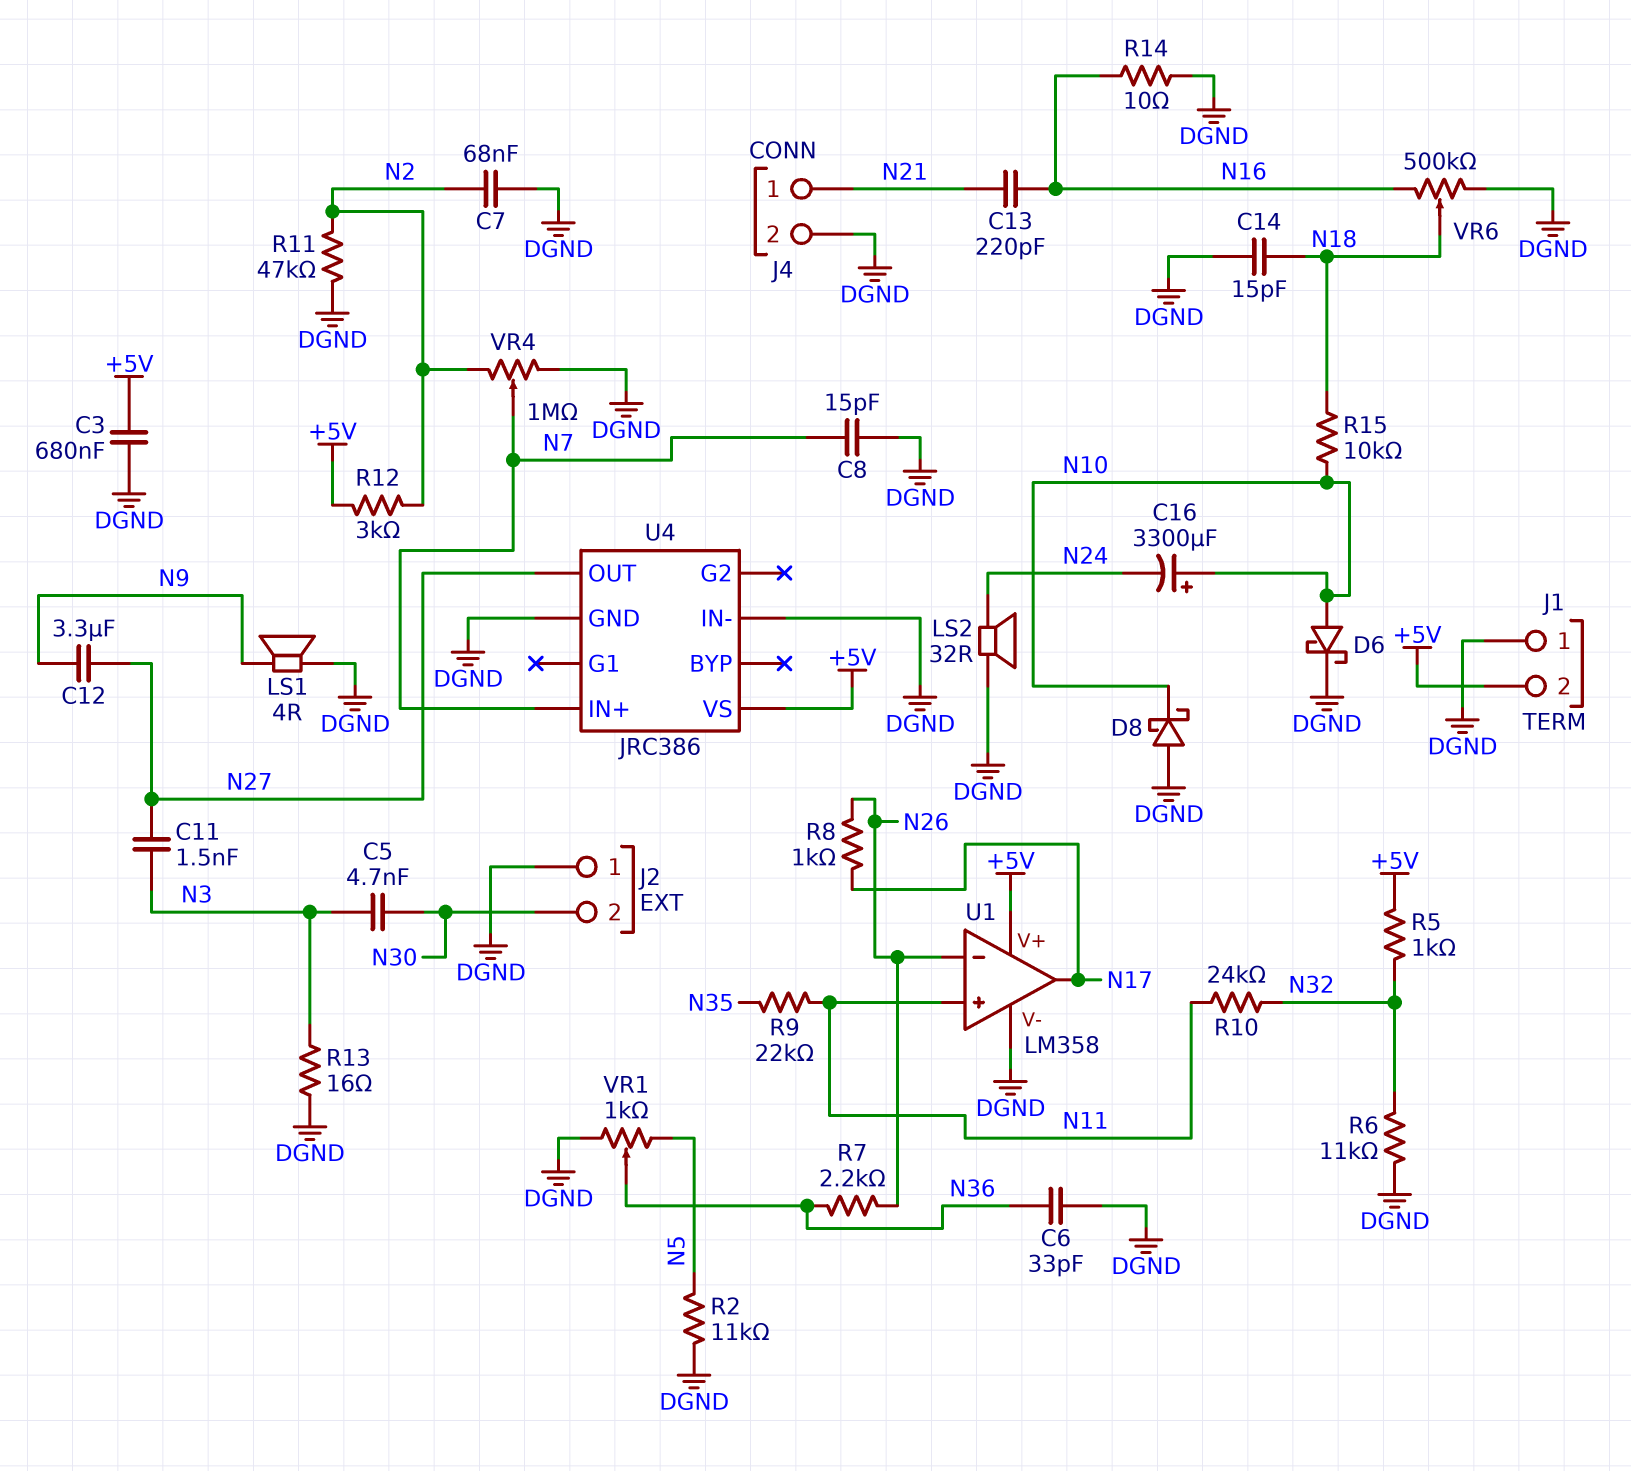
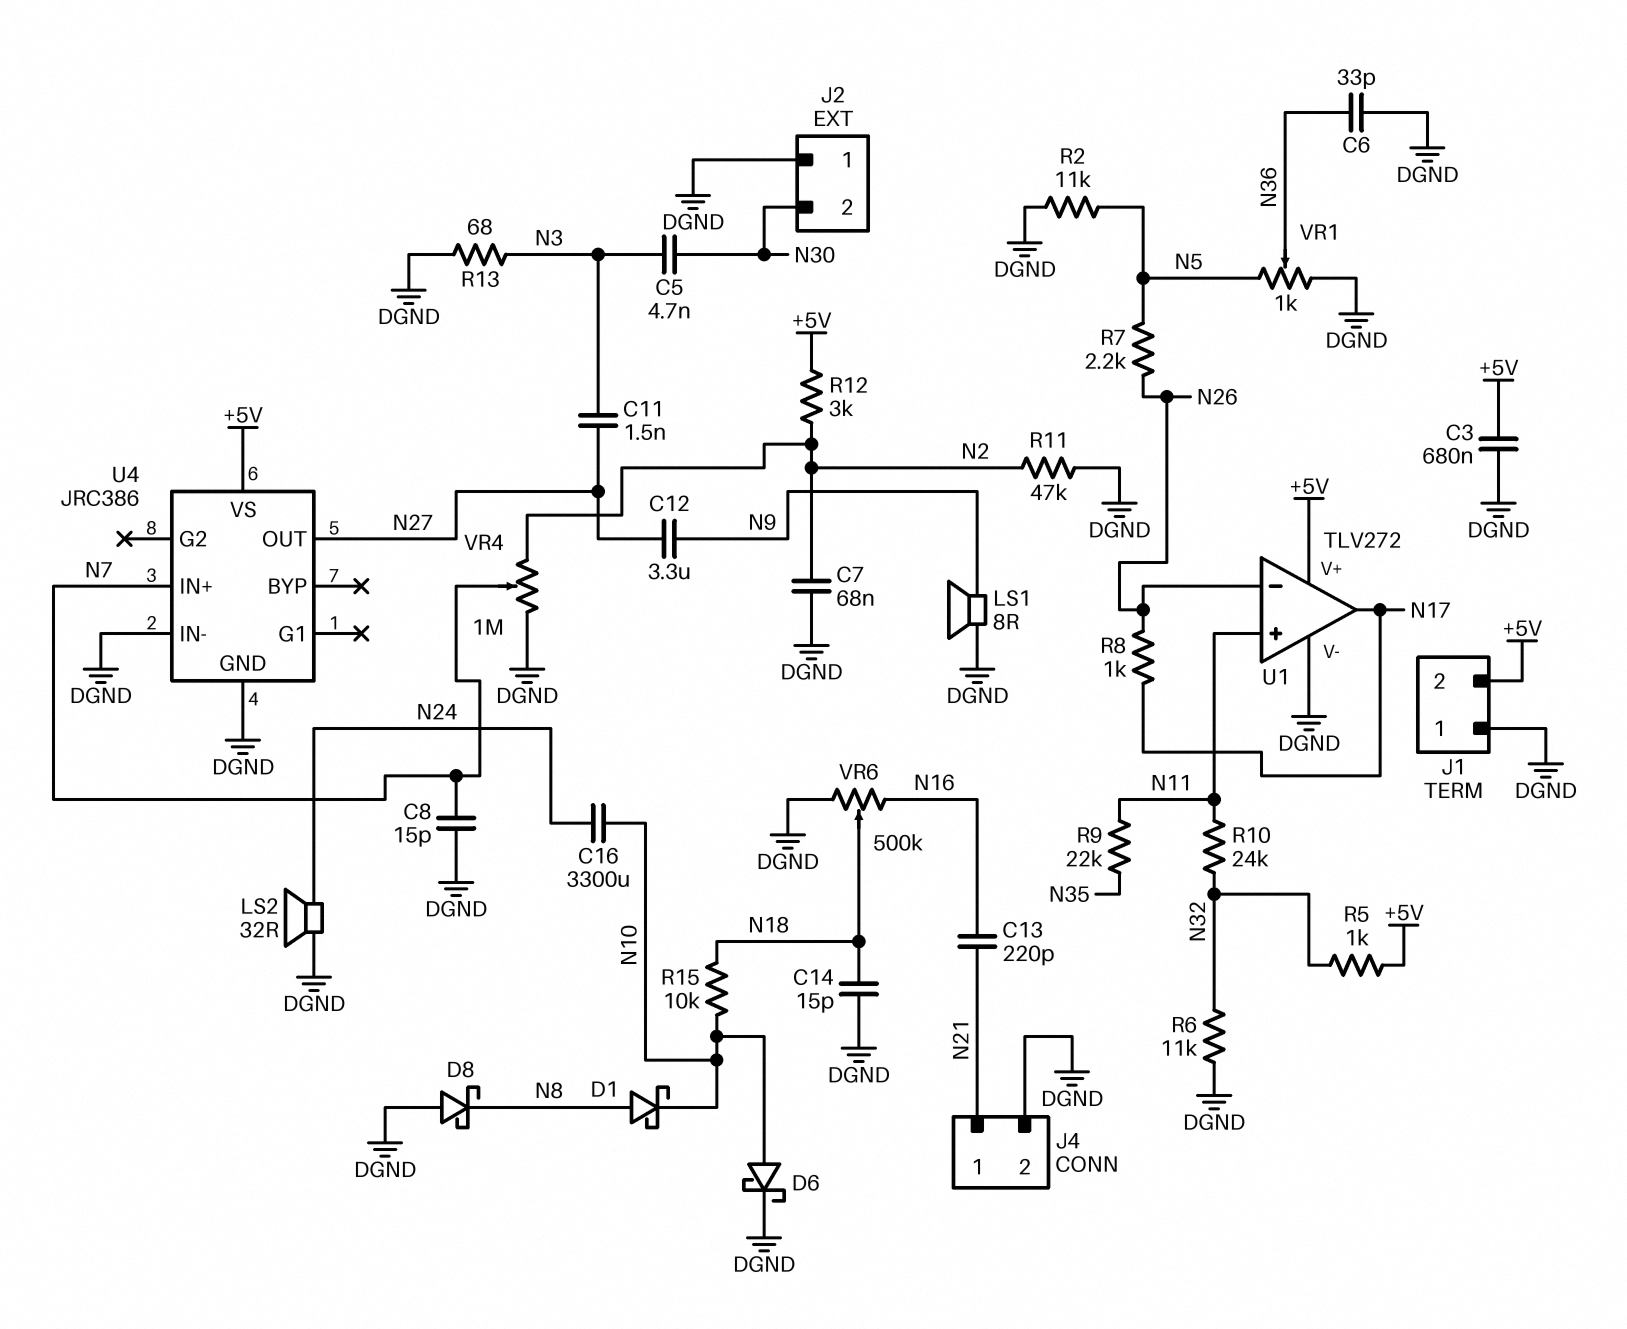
C16: 3300uF (plus N10, minus N24) -> 3300uF (N10, N24)
D1: none -> schottky (A N8, K N10)
D8: schottky (A DGND, K N10) -> schottky (A DGND, K N8)
LS1: speaker 4R (DGND, N9) -> speaker 8R (DGND, N9)
R7: 2.2k (N26, N36) -> 2.2k (N5, N26)
R13: 16 (DGND, N3) -> 68 (DGND, N3)
R14: 10 (DGND, N16) -> none
U1: LM358 -> TLV272

